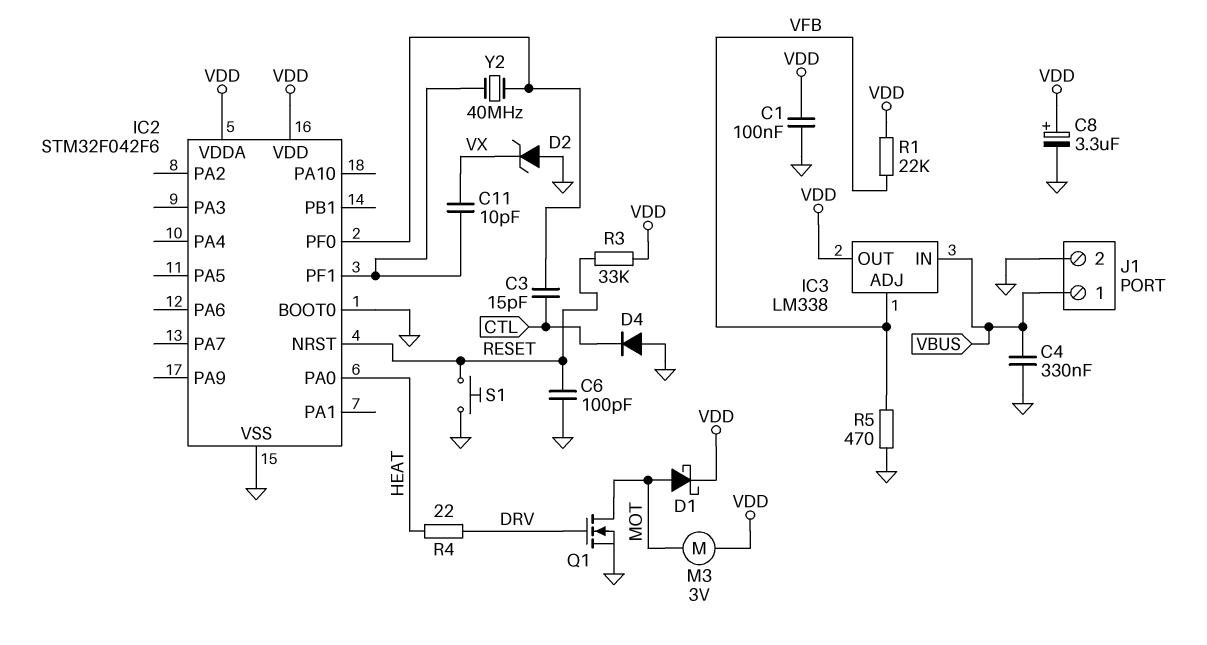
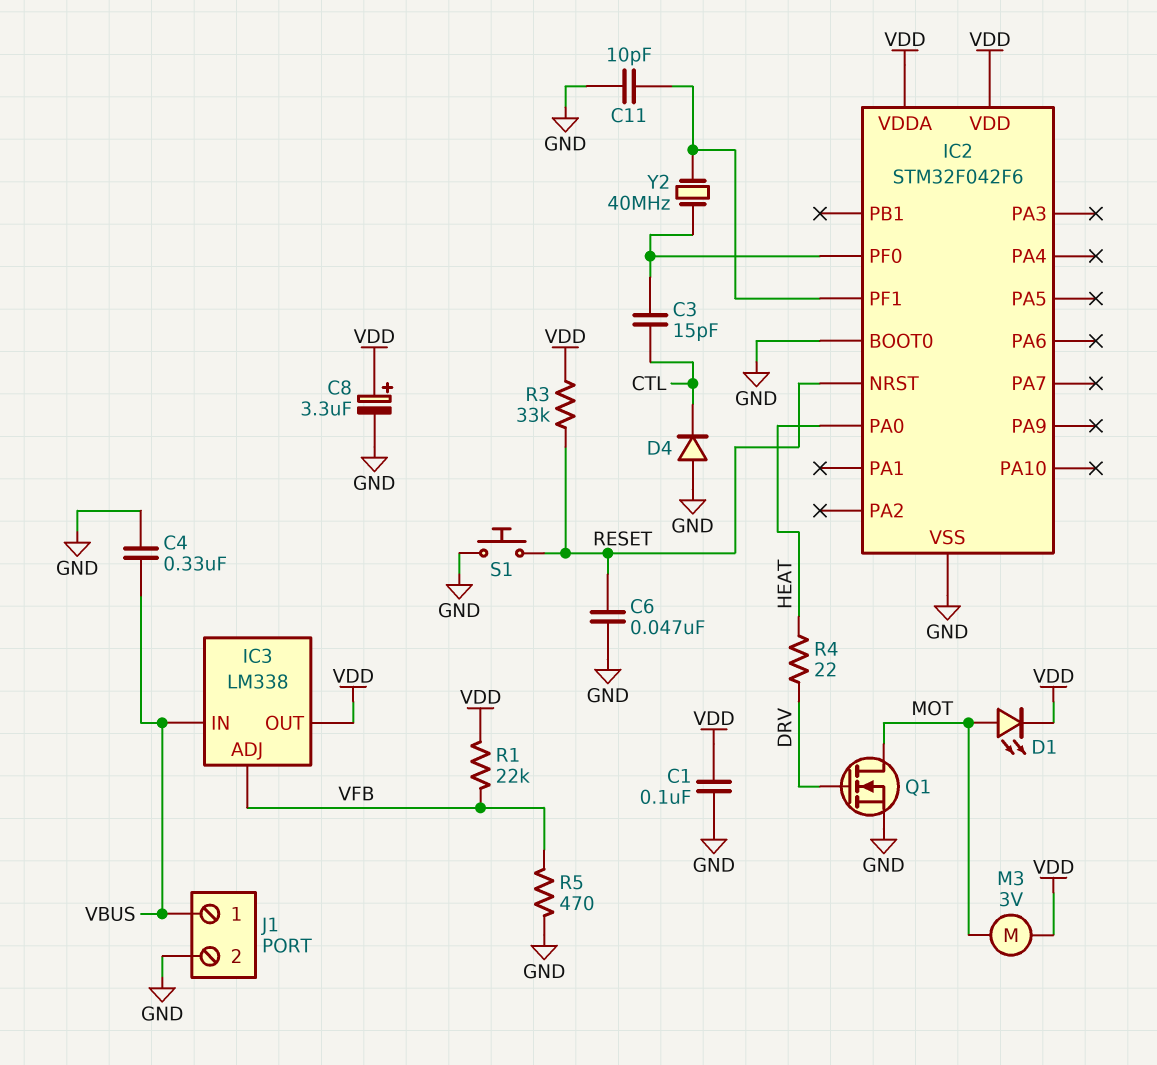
C6: 100pF (GND, RESET) -> 47nF (GND, RESET)
C11: 10pF (IC2/PF1, VX) -> 10pF (GND, IC2/PF1)
D1: schottky (A MOT, K VDD) -> LED (A MOT, K VDD)
D2: zener (A GND, K VX) -> none

